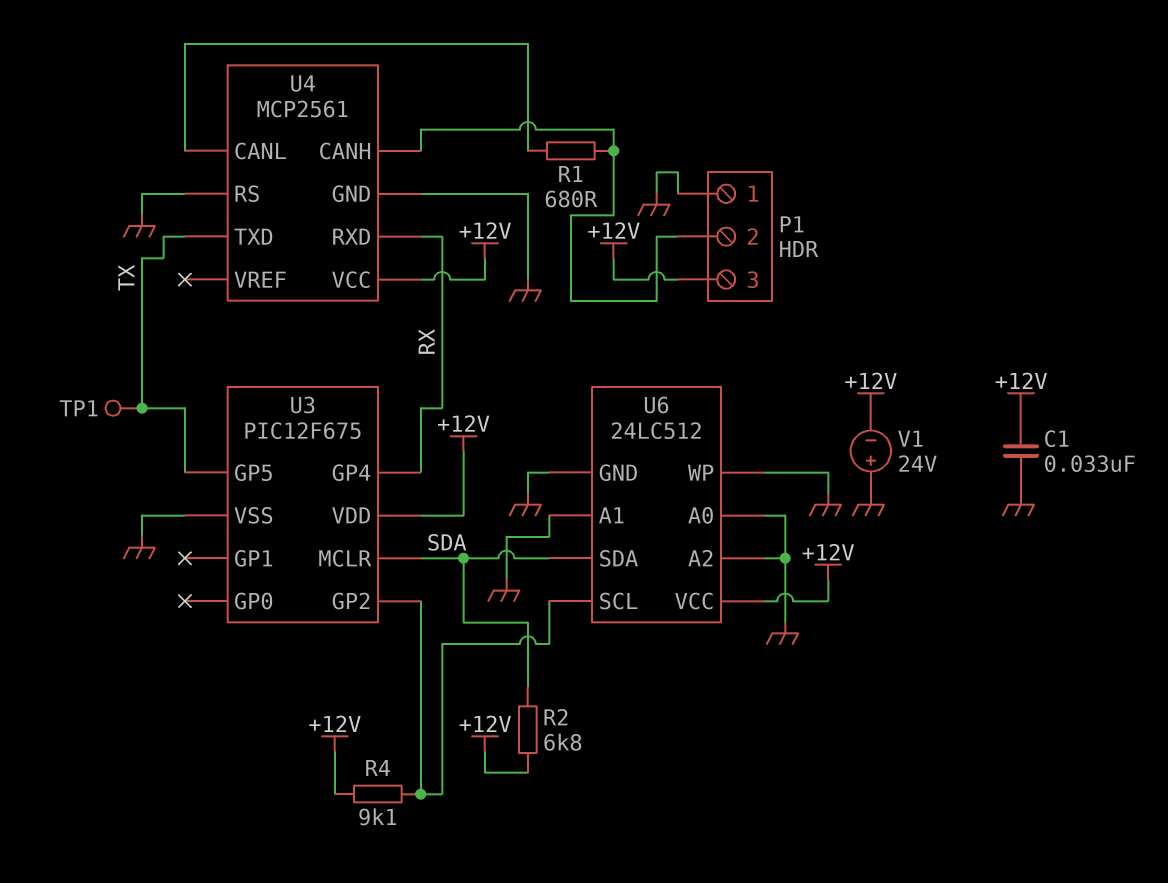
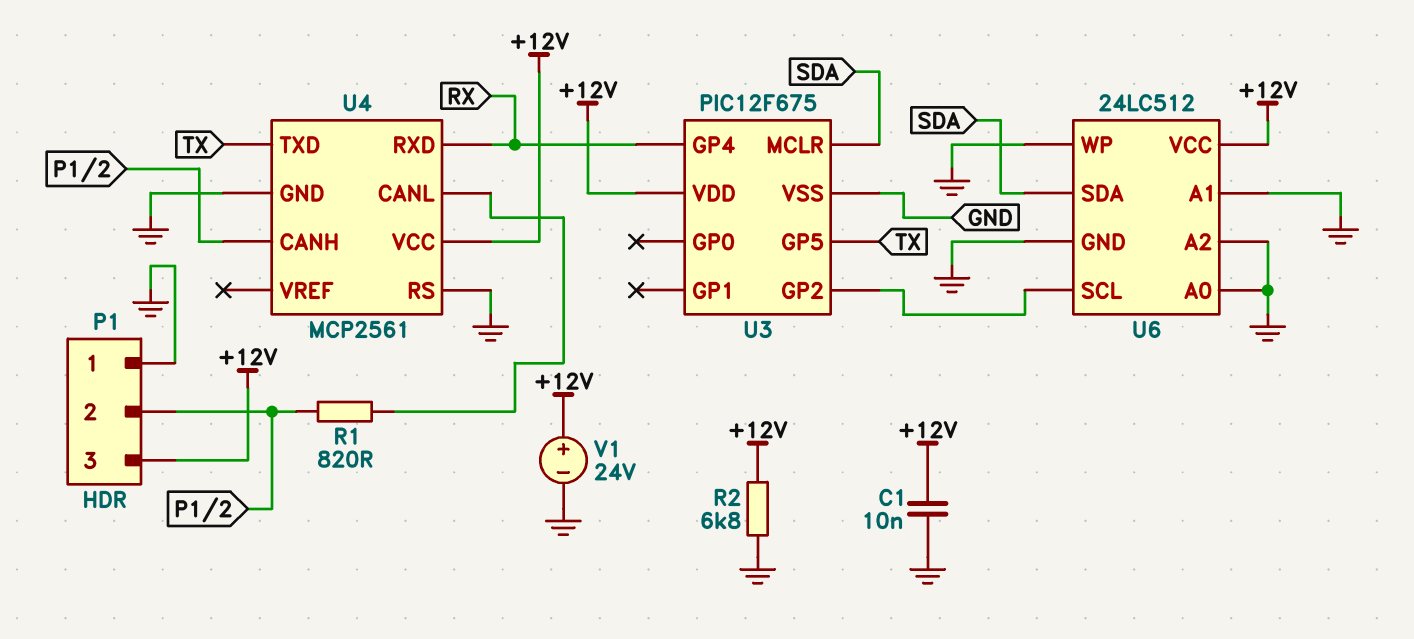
C1: 33nF (+12V, GND) -> 10nF (+12V, GND)
R1: 680 (P1/2, U4/CANL) -> 820 (P1/2, U4/CANL)
R2: 6.8k (+12V, SDA) -> 6.8k (+12V, GND)
R4: 9.1k (+12V, U3/GP2) -> none
TP1: test point (TX) -> none
V1: 24V (plus GND, minus +12V) -> 24V (plus +12V, minus GND)

